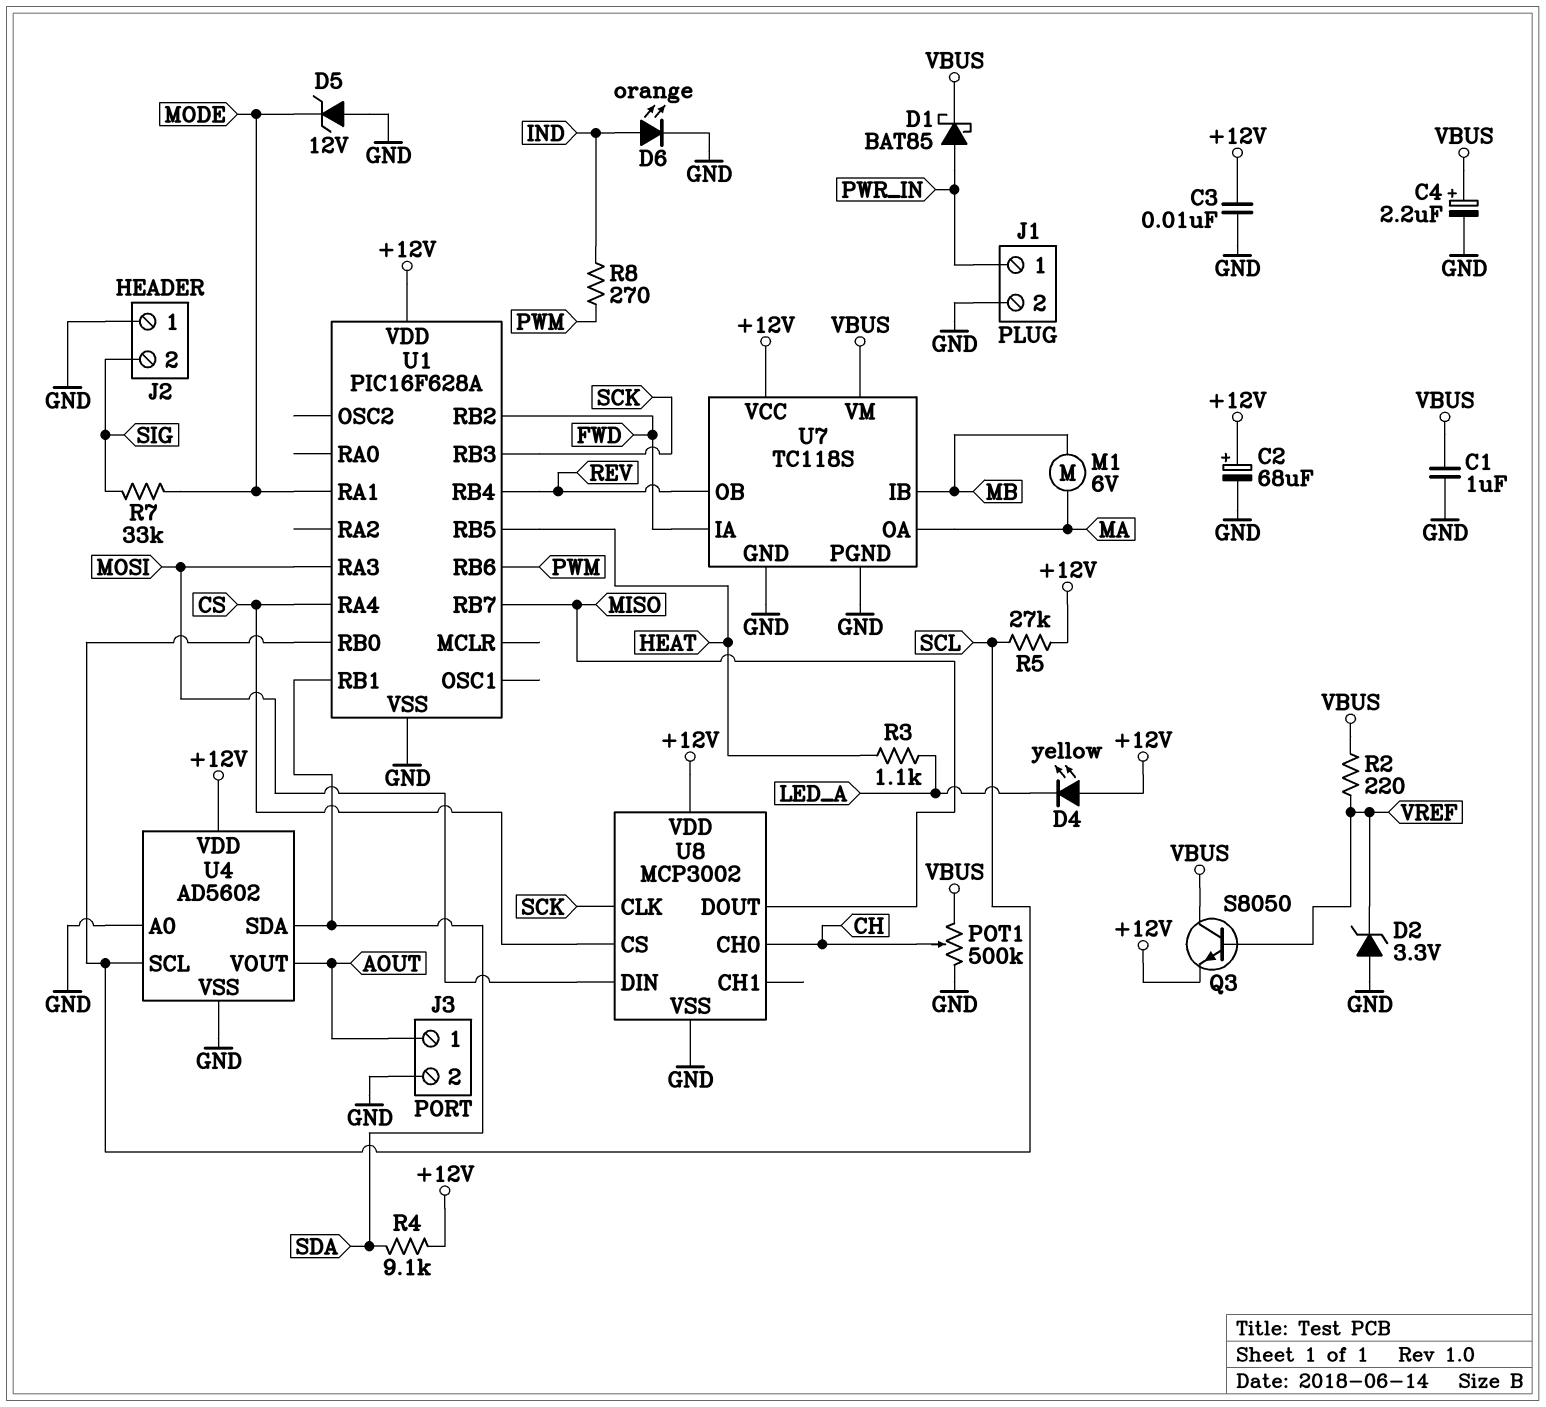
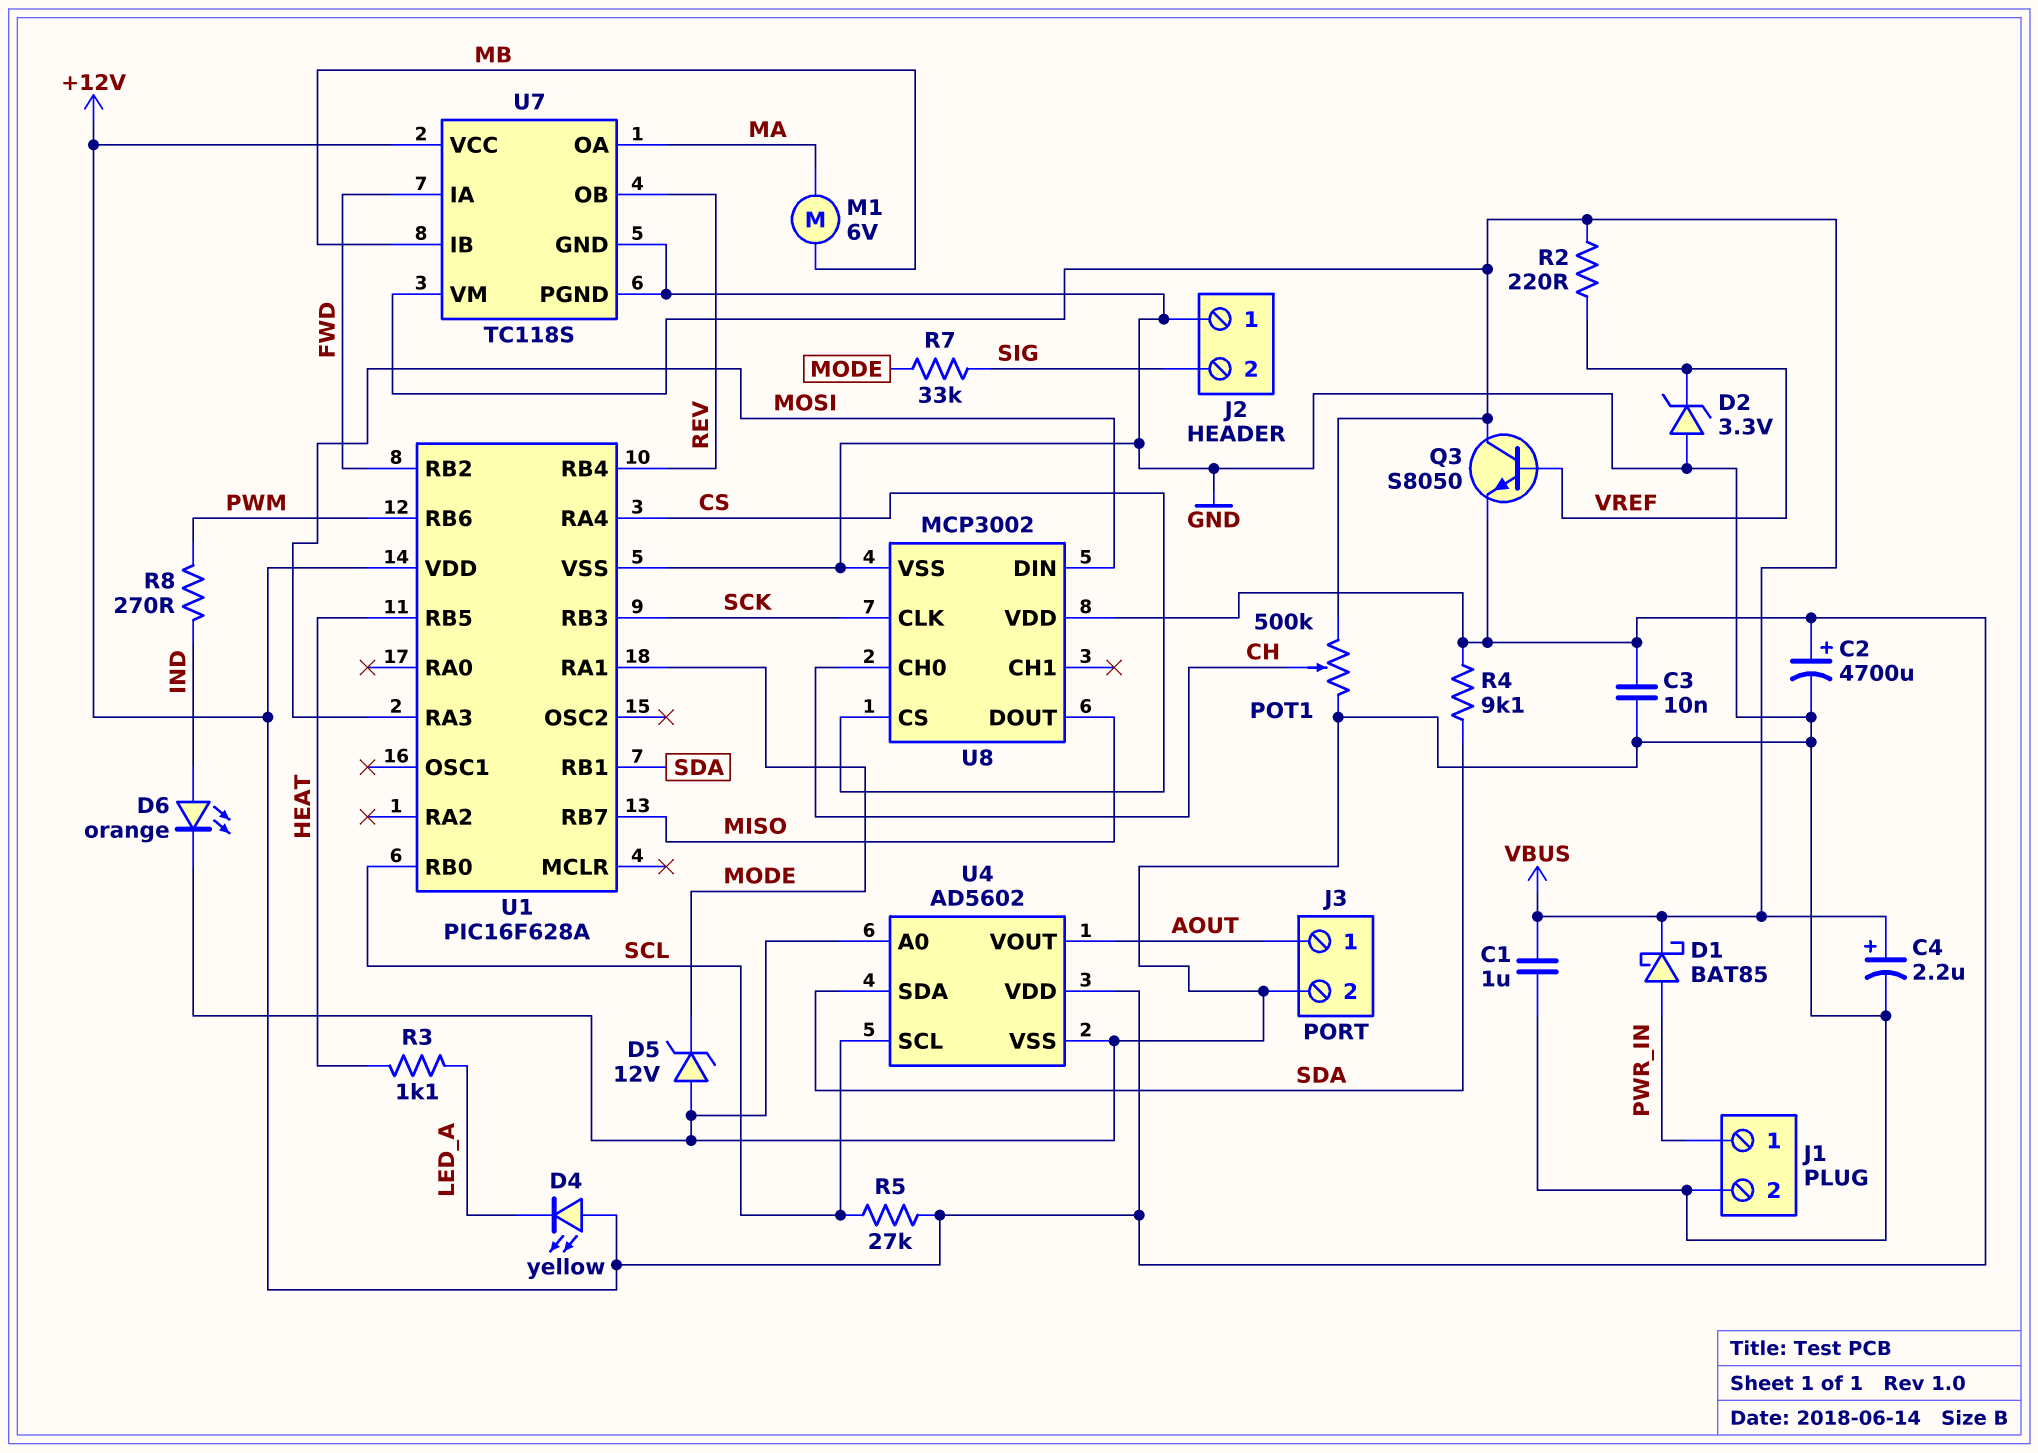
C2: 68uF (plus +12V, minus GND) -> 4700uF (plus +12V, minus GND)

